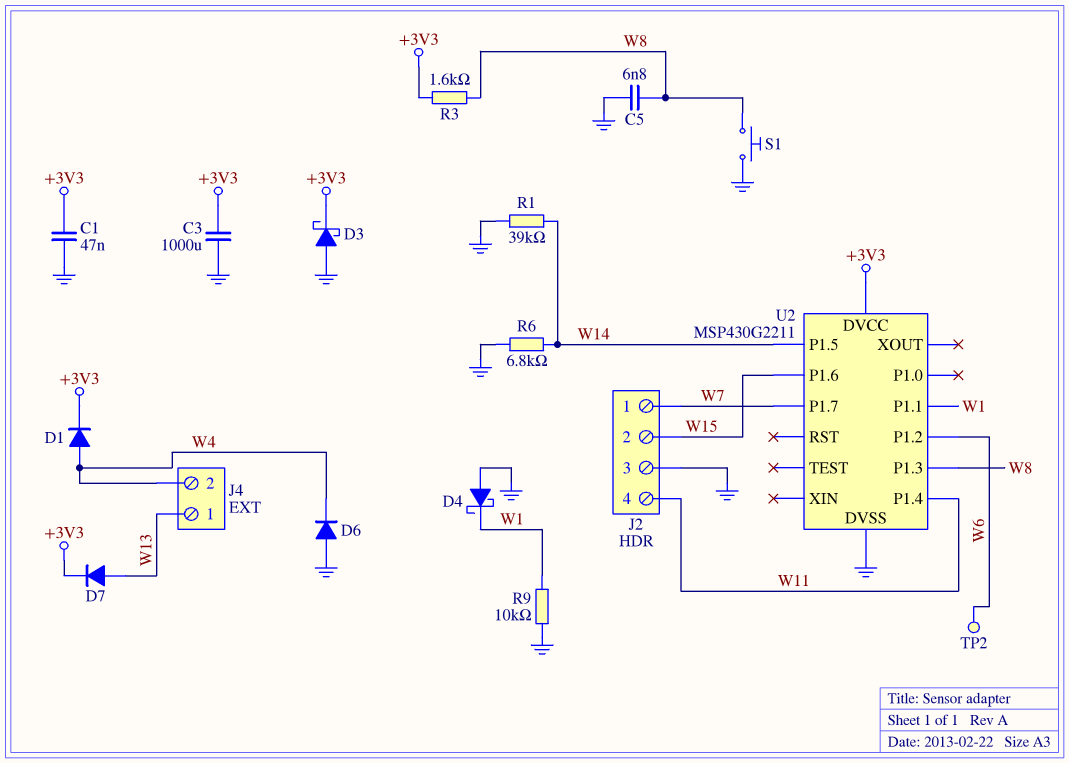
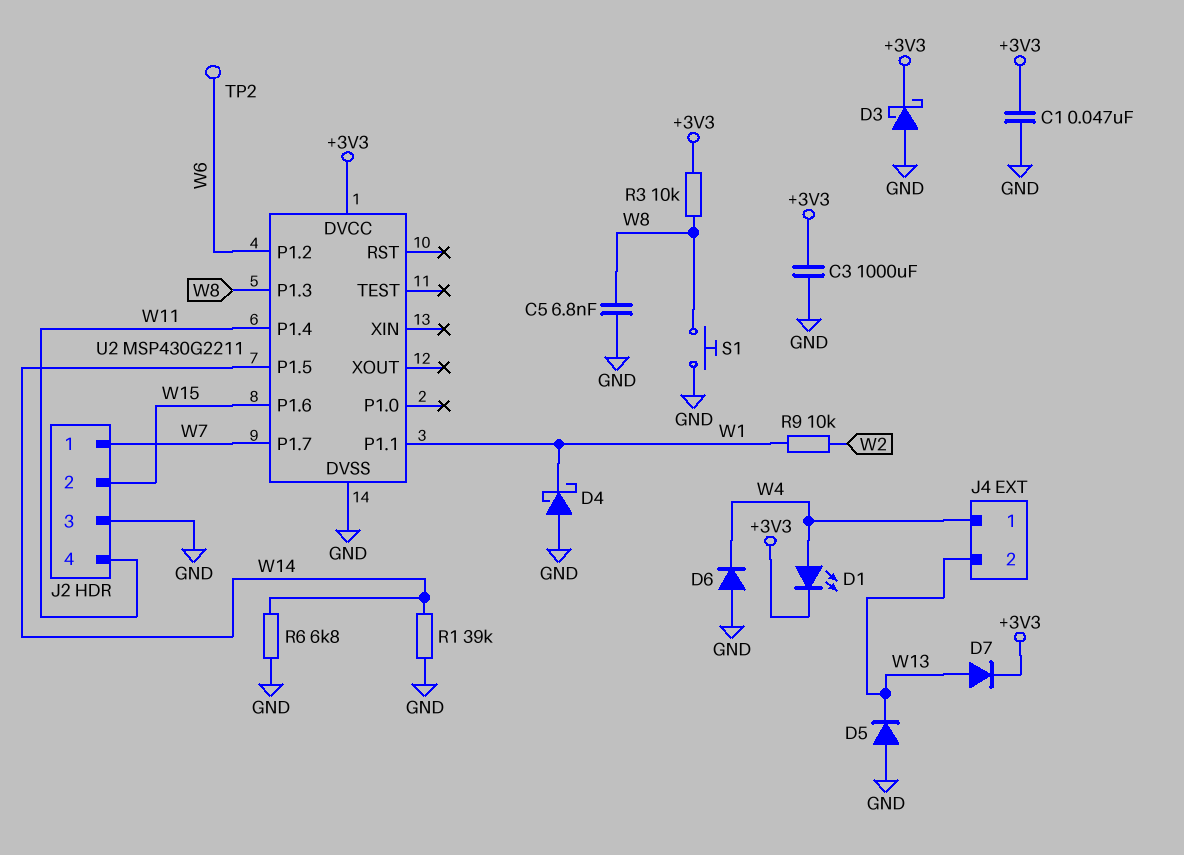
D1: diode (A W4, K +3V3) -> LED (A W4, K +3V3)
D5: none -> diode (A GND, K W13)
J4 pin 1: W13 -> W4
J4 pin 2: W4 -> W13
R3: 1.6k (+3V3, W8) -> 10k (+3V3, W8)
R9: 10k (GND, W1) -> 10k (W1, W2)

